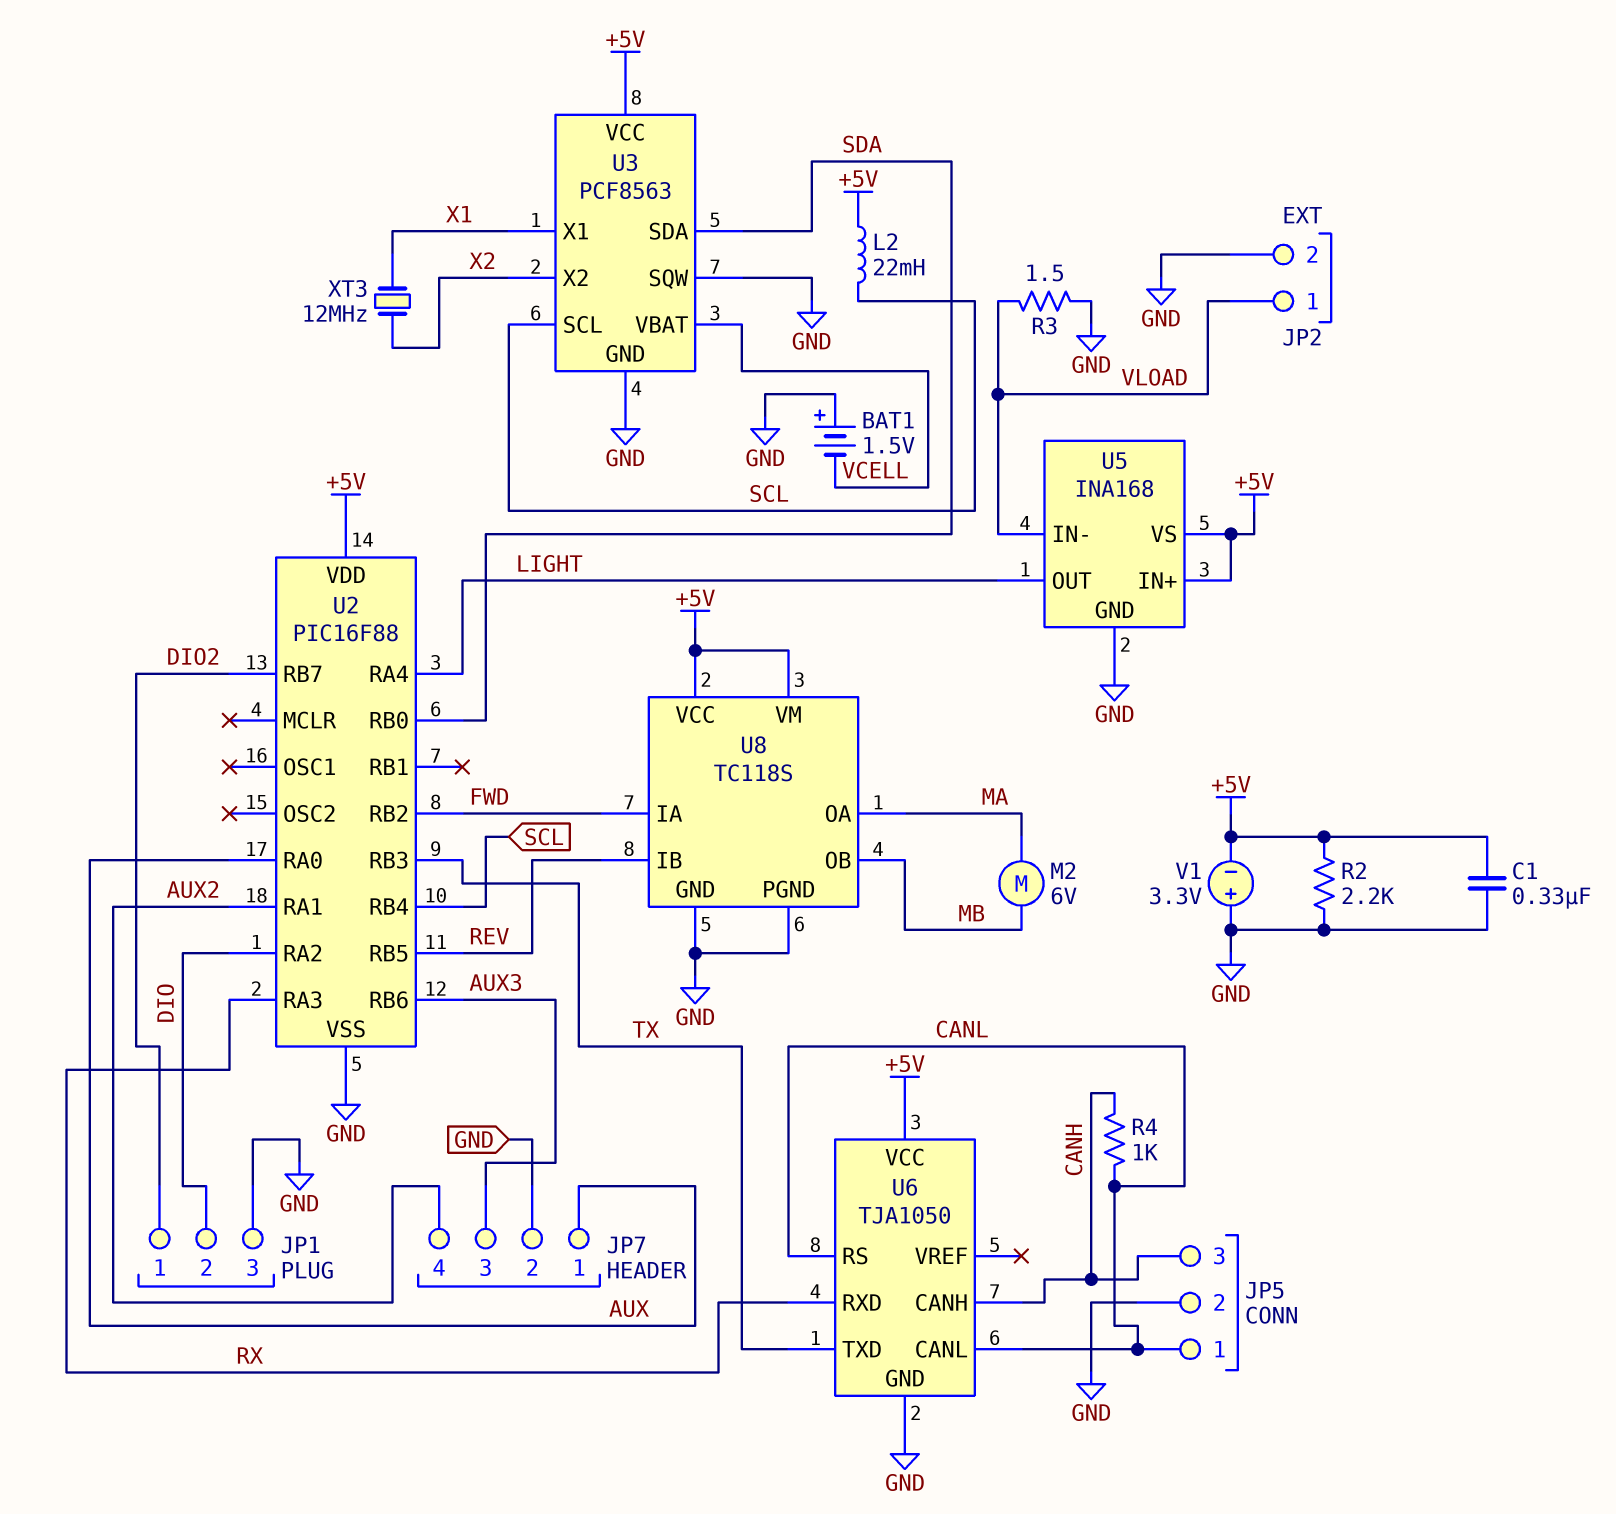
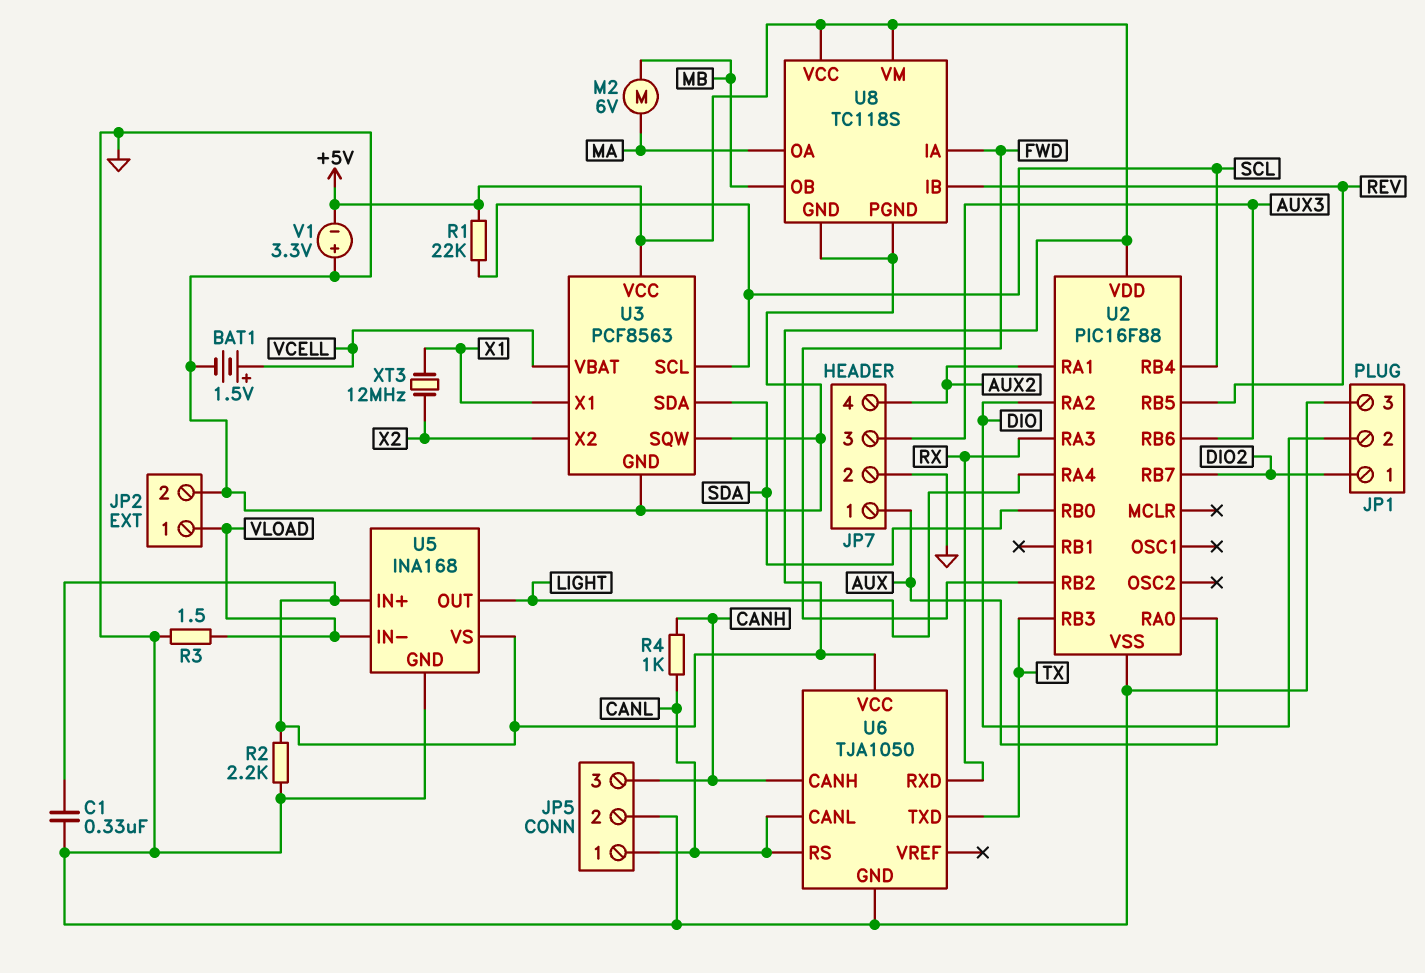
BAT1: 1.5V (plus GND, minus VCELL) -> 1.5V (plus VCELL, minus GND)
L2: 22mH (+5V, SCL) -> none
R1: none -> 22k (+5V, SCL)

